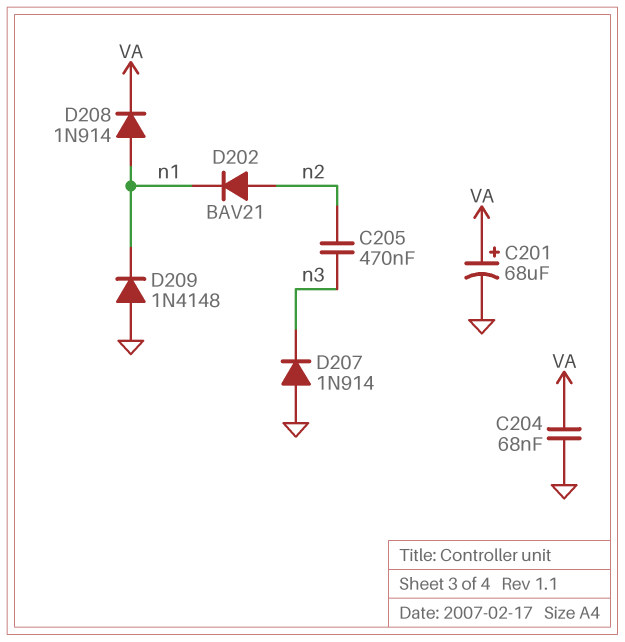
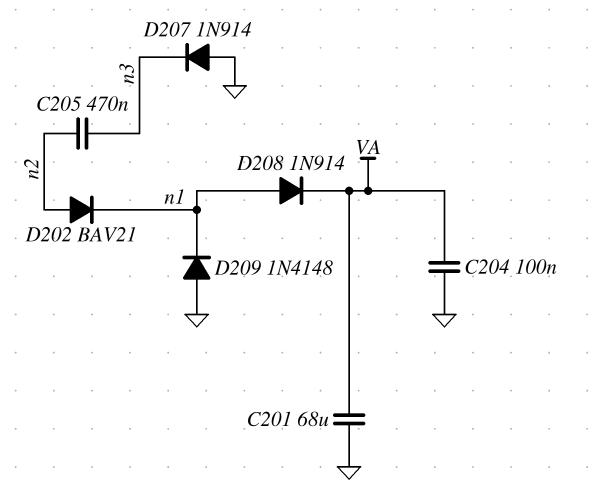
C201: 68uF (plus VA, minus GND) -> 68uF (GND, VA)
C204: 68nF (GND, VA) -> 100nF (GND, VA)

